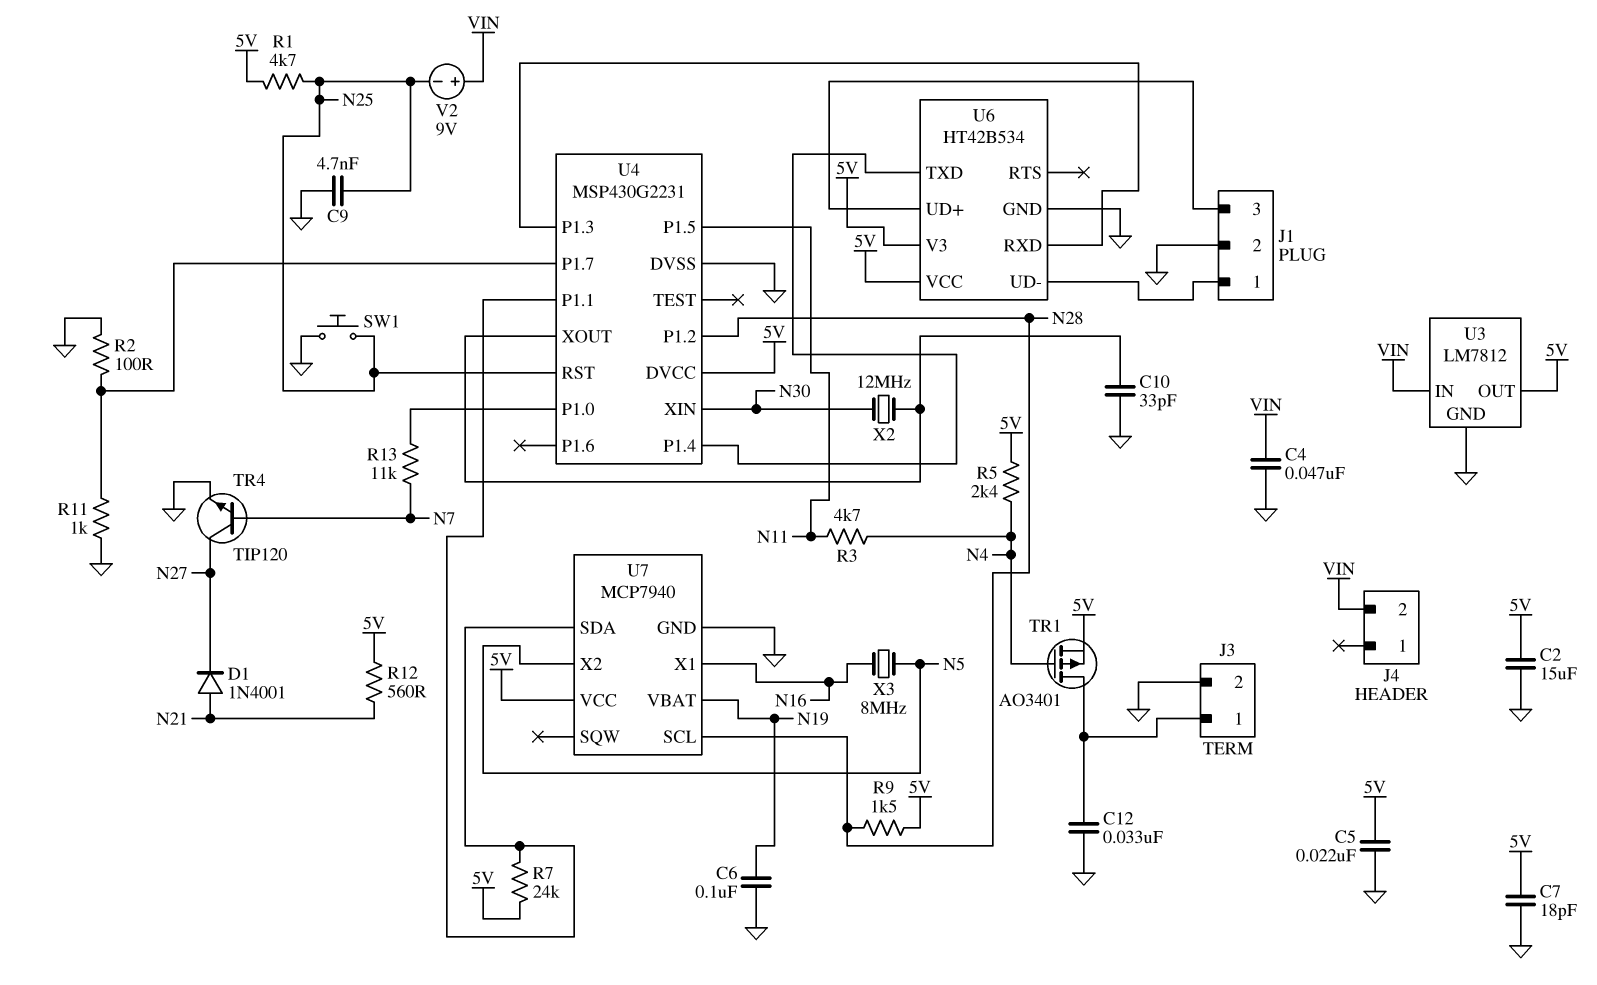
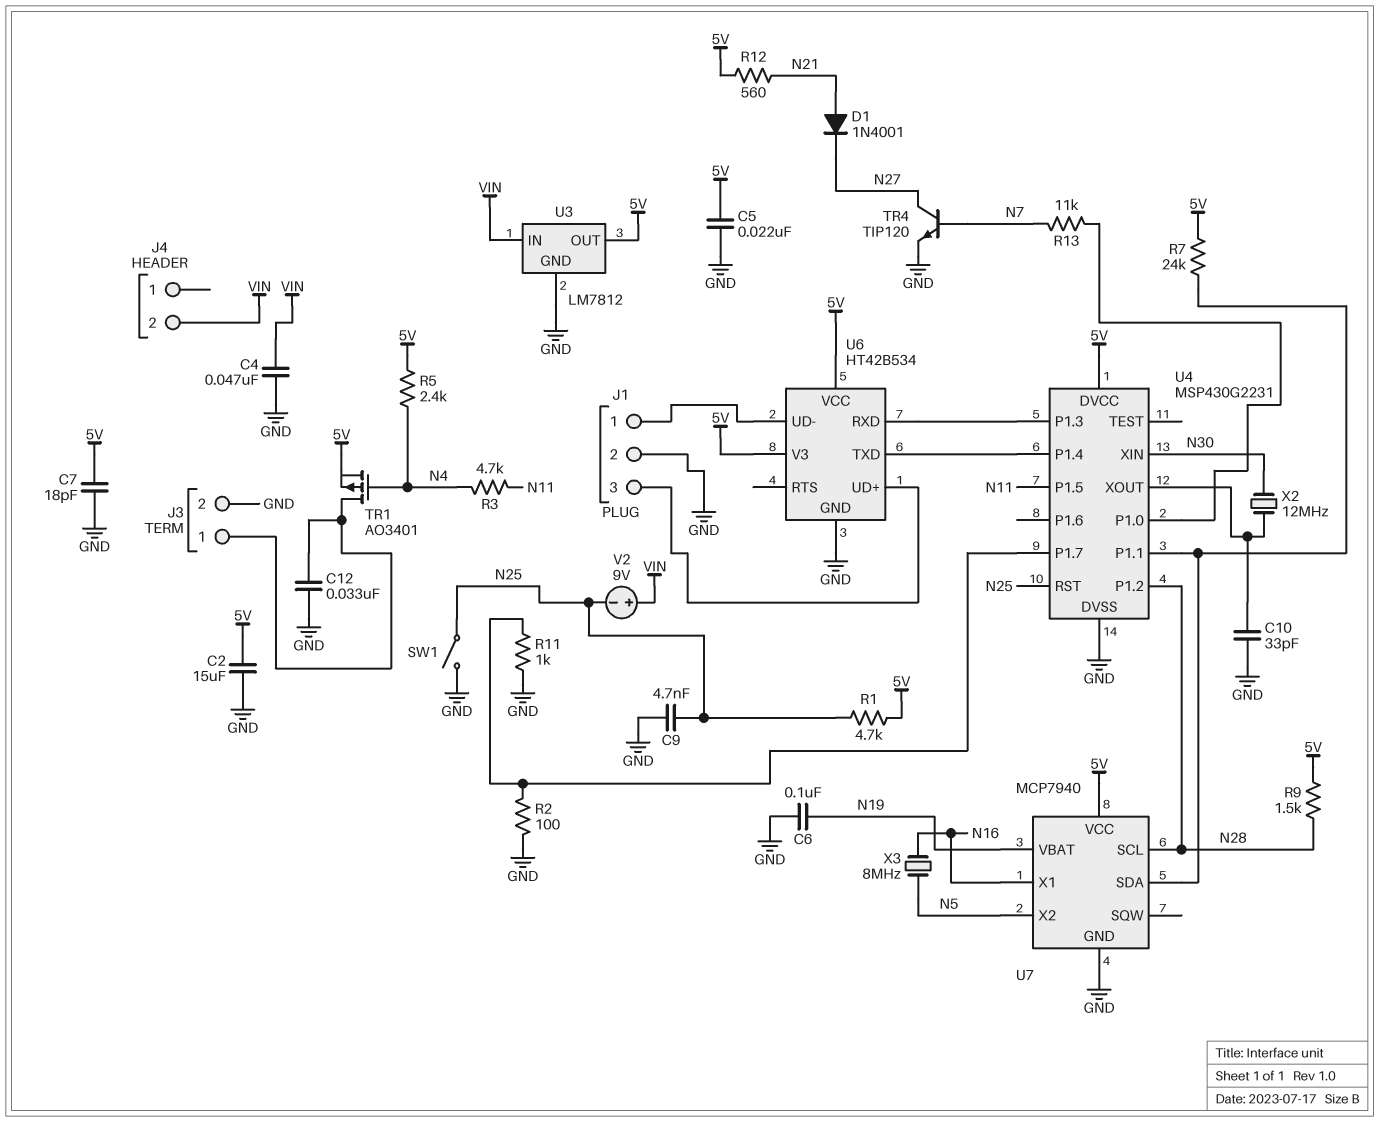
SW1: button (GND, N25) -> switch (GND, N25)

